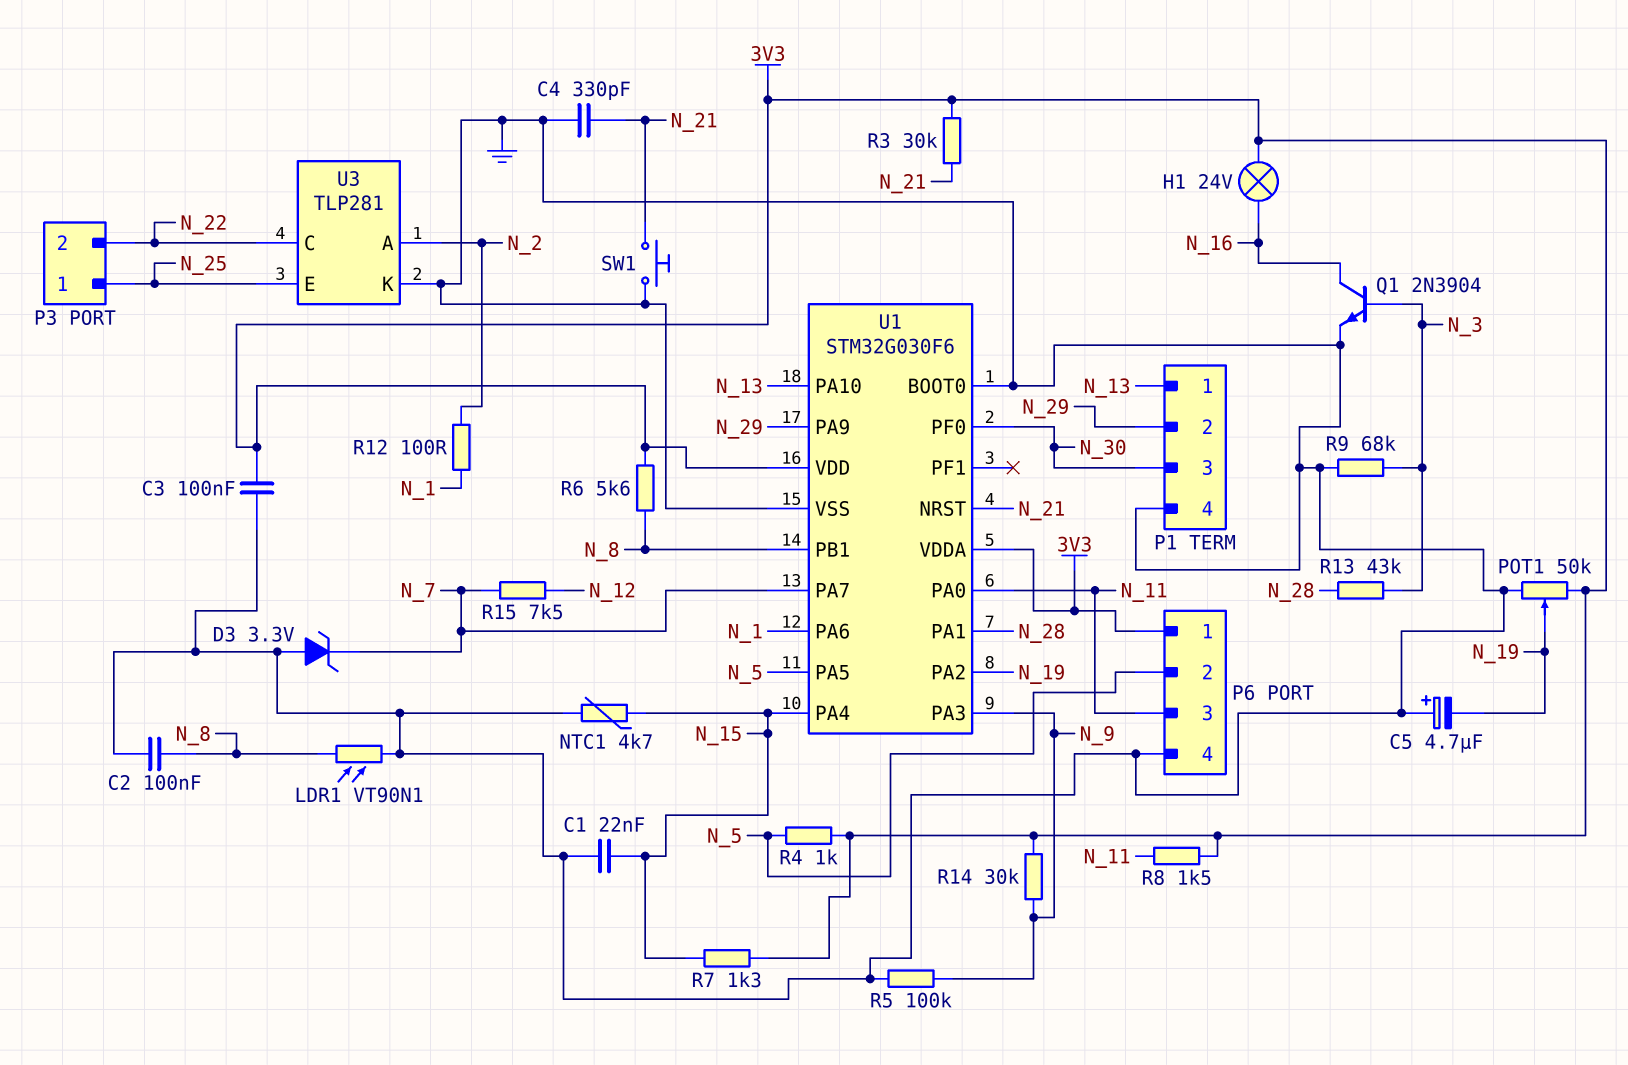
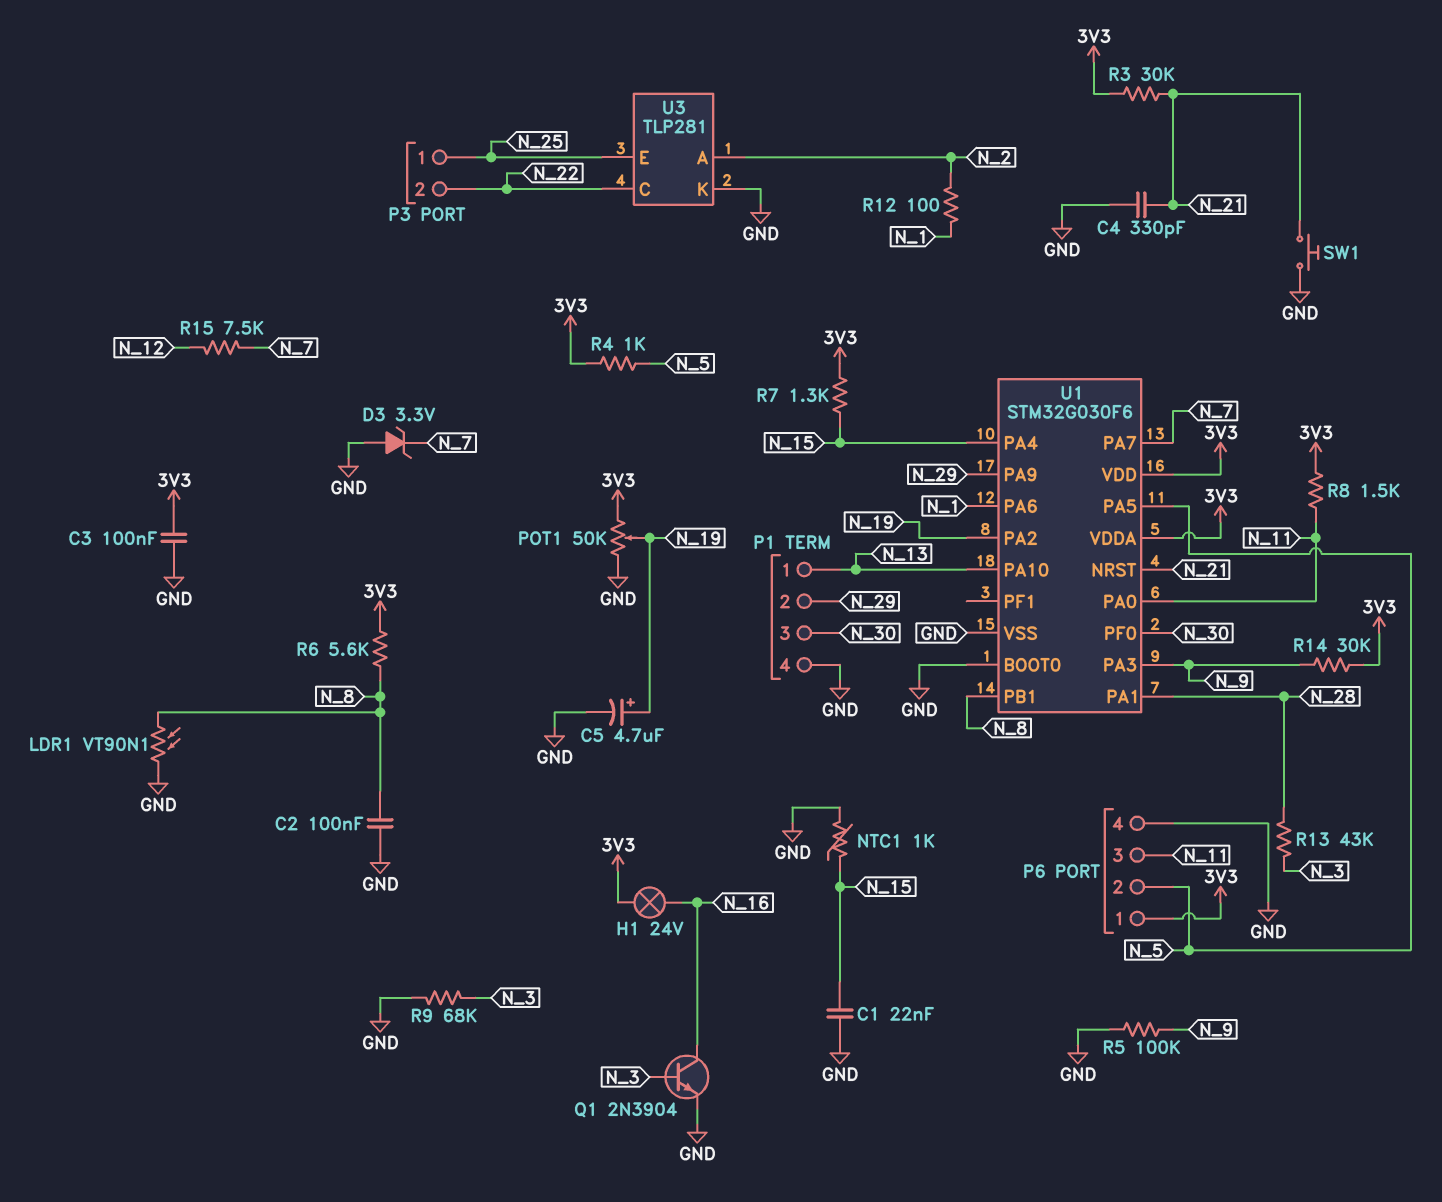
C5: 4.7uF (plus GND, minus N_19) -> 4.7uF (plus N_19, minus GND)
NTC1: 4.7k (GND, N_15) -> 1k (GND, N_15)

